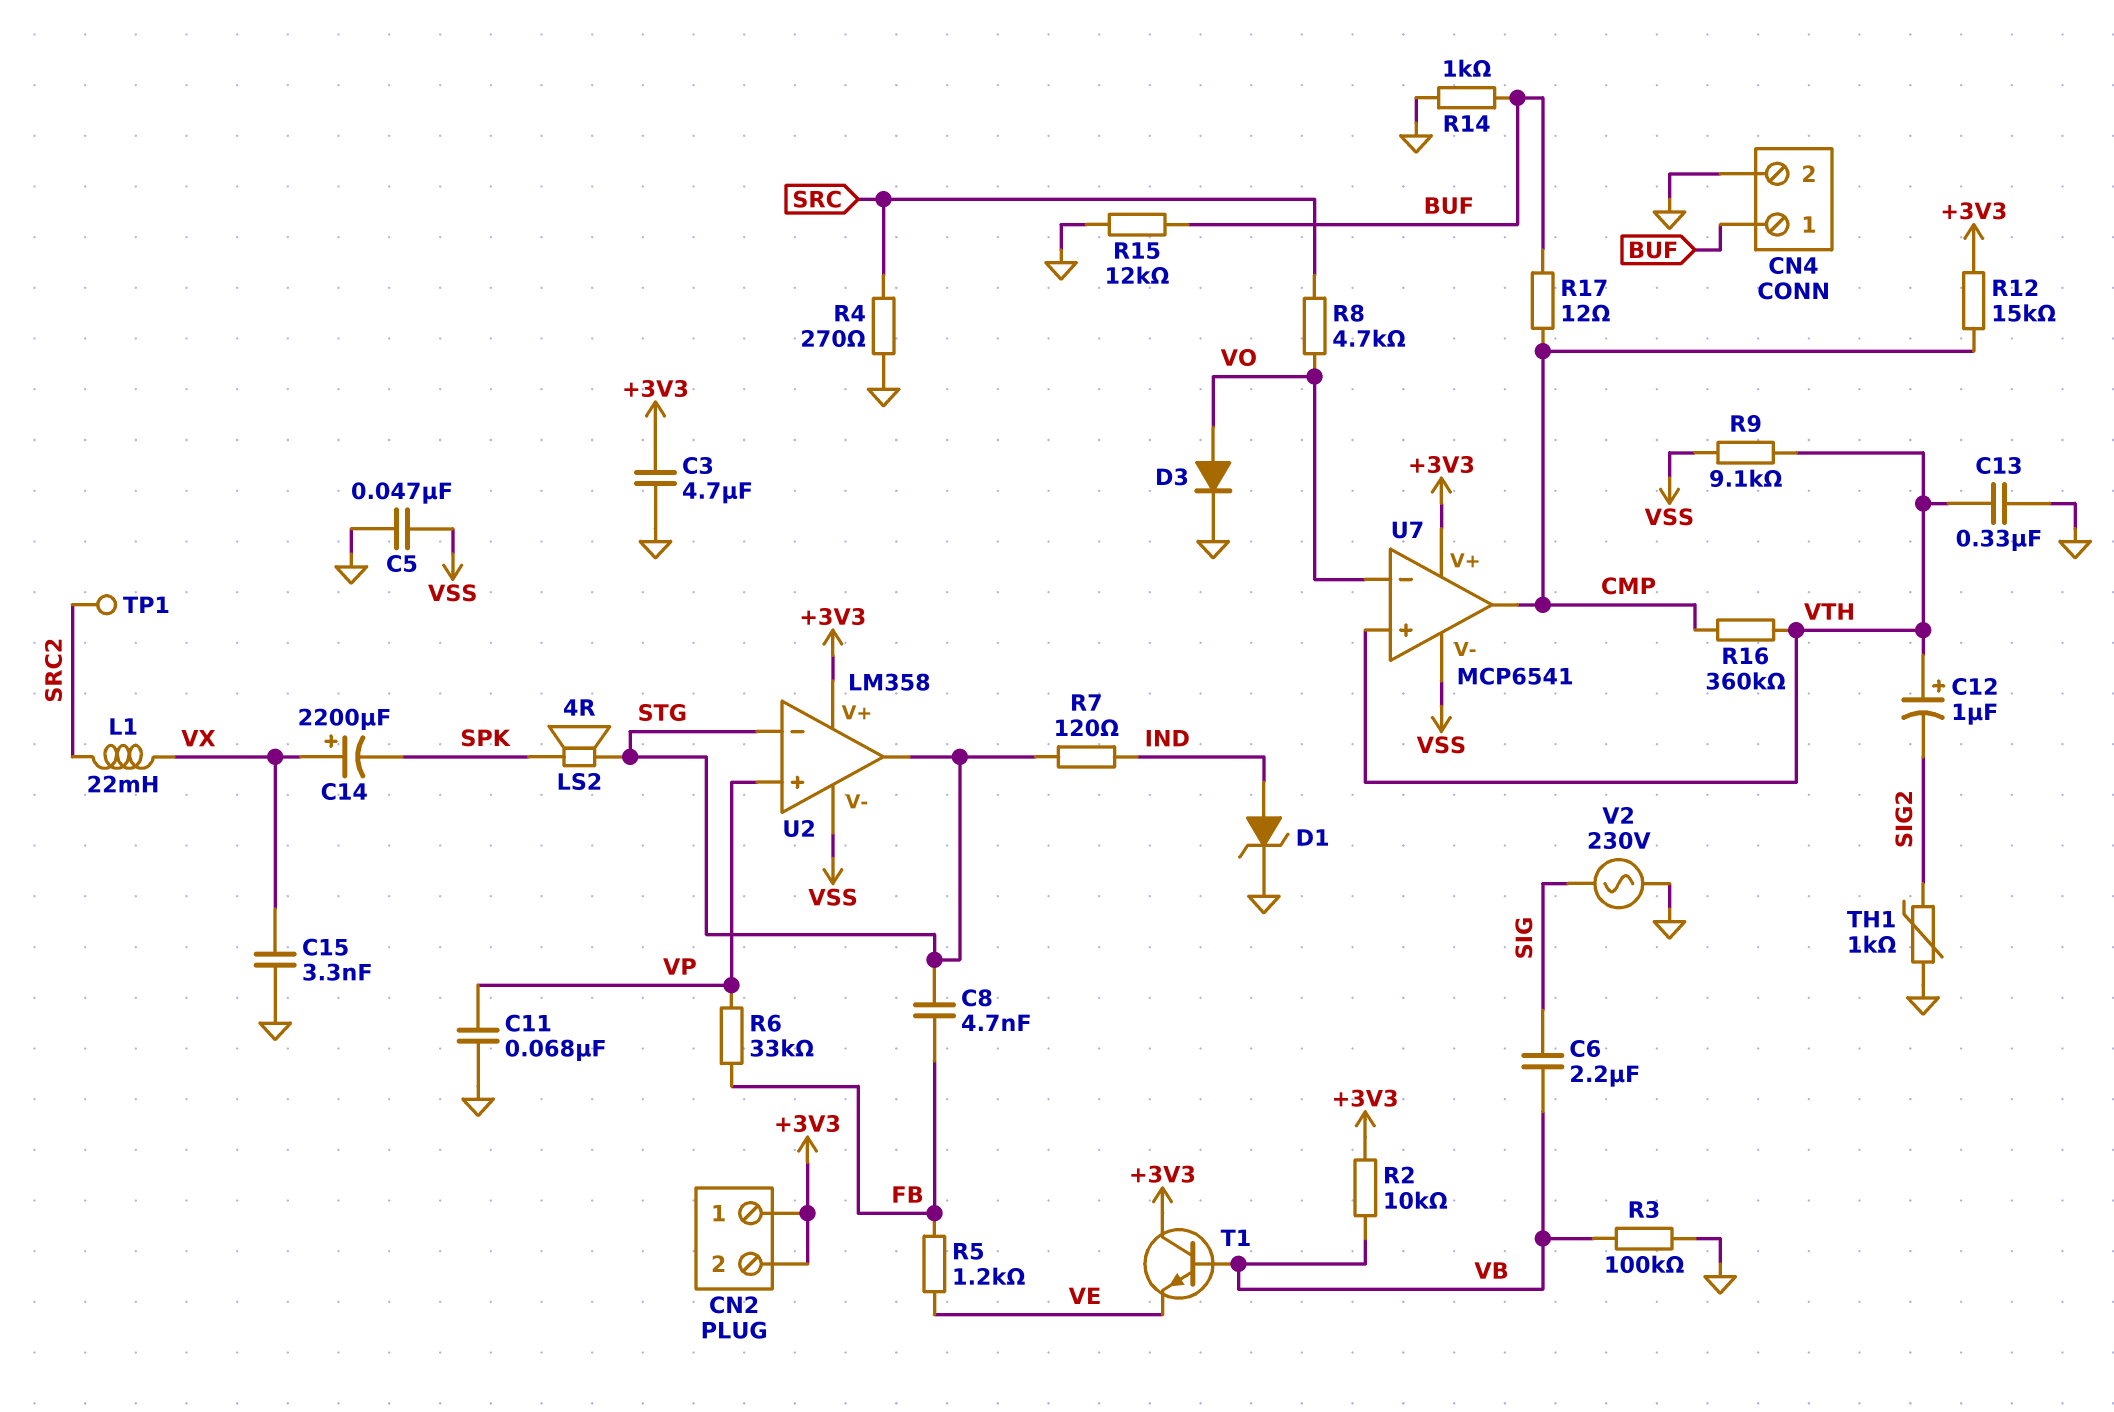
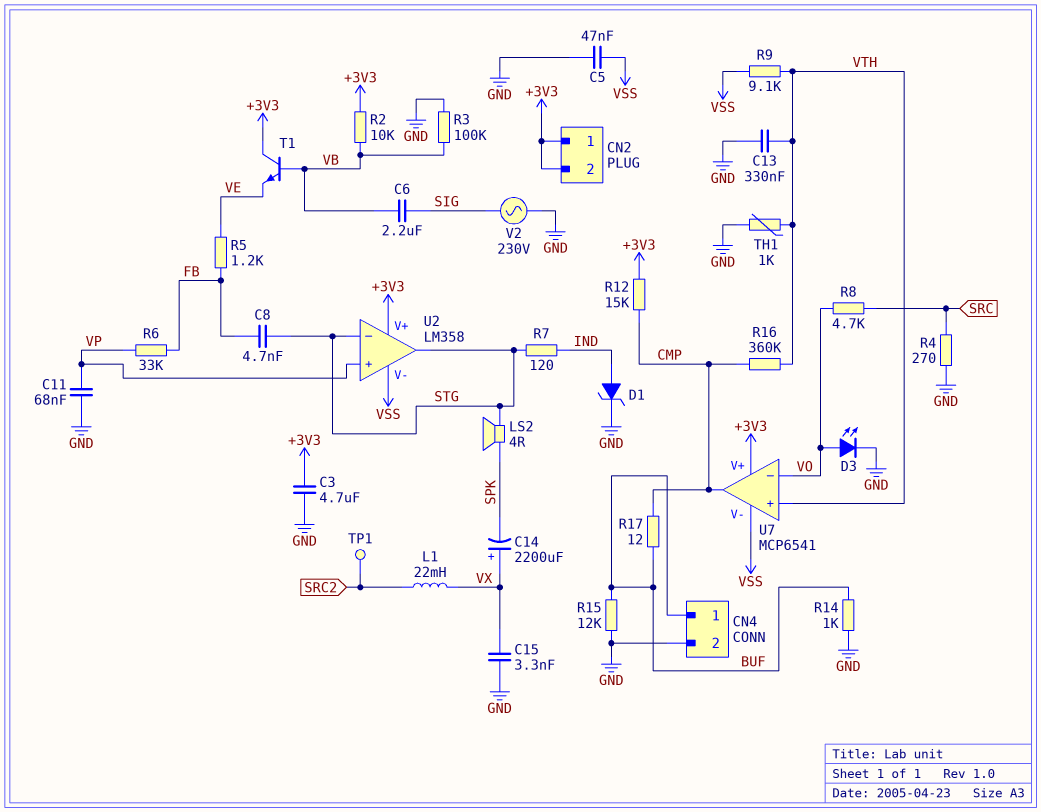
C12: 1uF (plus VTH, minus SIG2) -> none
D3: diode (A VO, K GND) -> LED (A VO, K GND)
TH1: 1k (GND, SIG2) -> 1k (GND, VTH)

